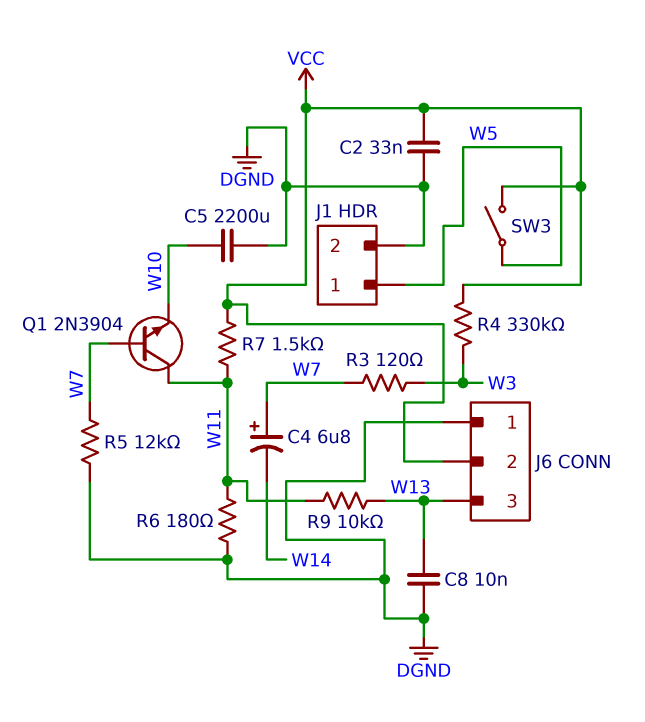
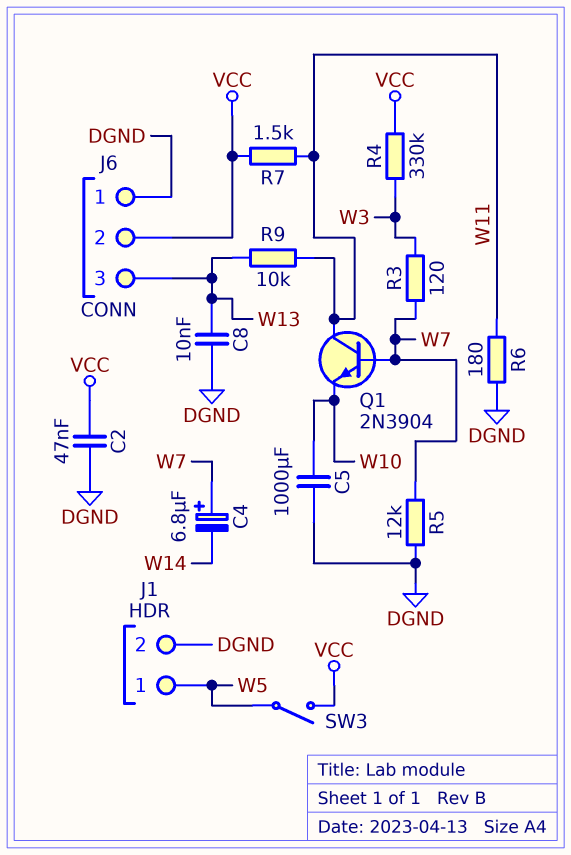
C2: 33nF (DGND, VCC) -> 47nF (DGND, VCC)
C5: 2200uF (DGND, W10) -> 1000uF (DGND, W10)

